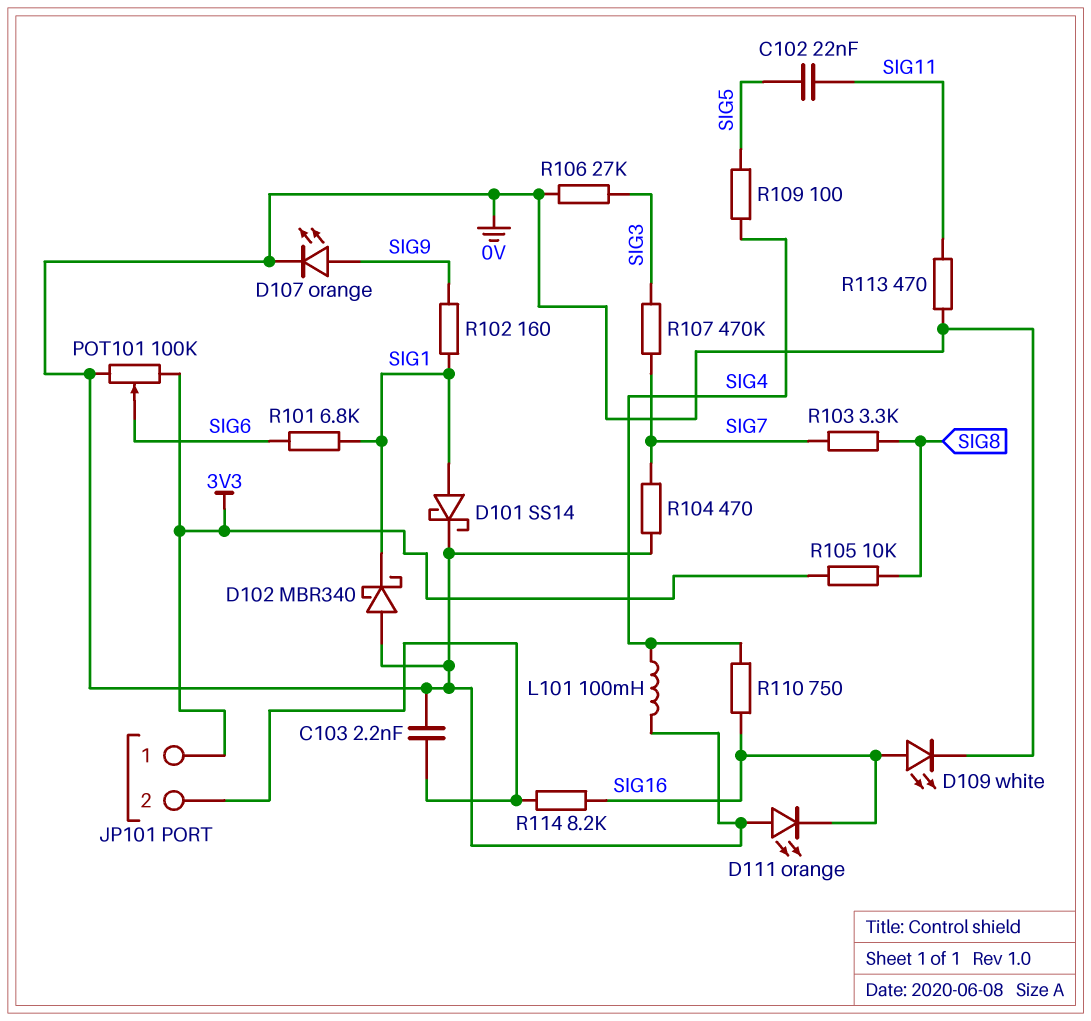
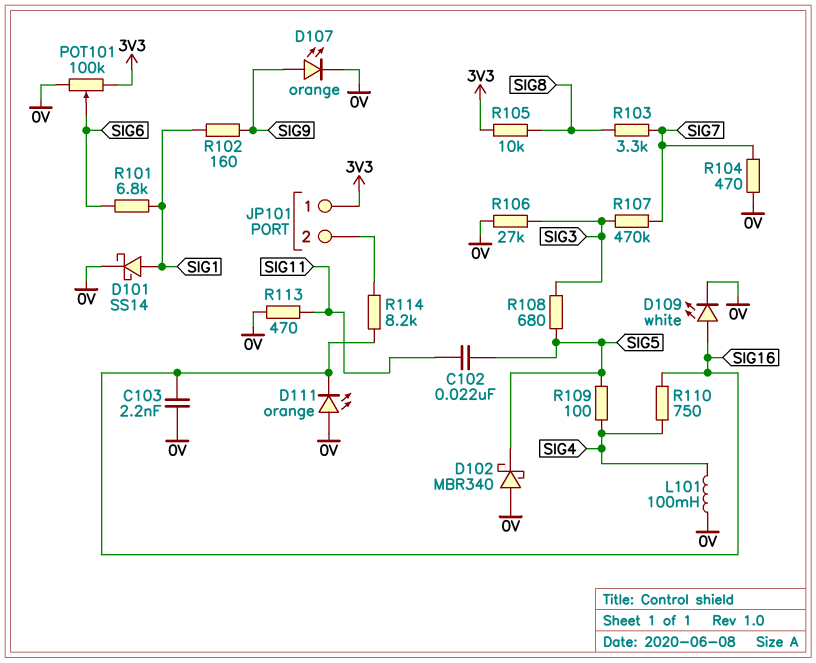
C103: 2.2nF (0V, JP101/2) -> 2.2nF (0V, SIG16)
D102: schottky MBR340 (A 0V, K SIG1) -> schottky MBR340 (A 0V, K SIG5)
R108: none -> 680 (SIG3, SIG5)

